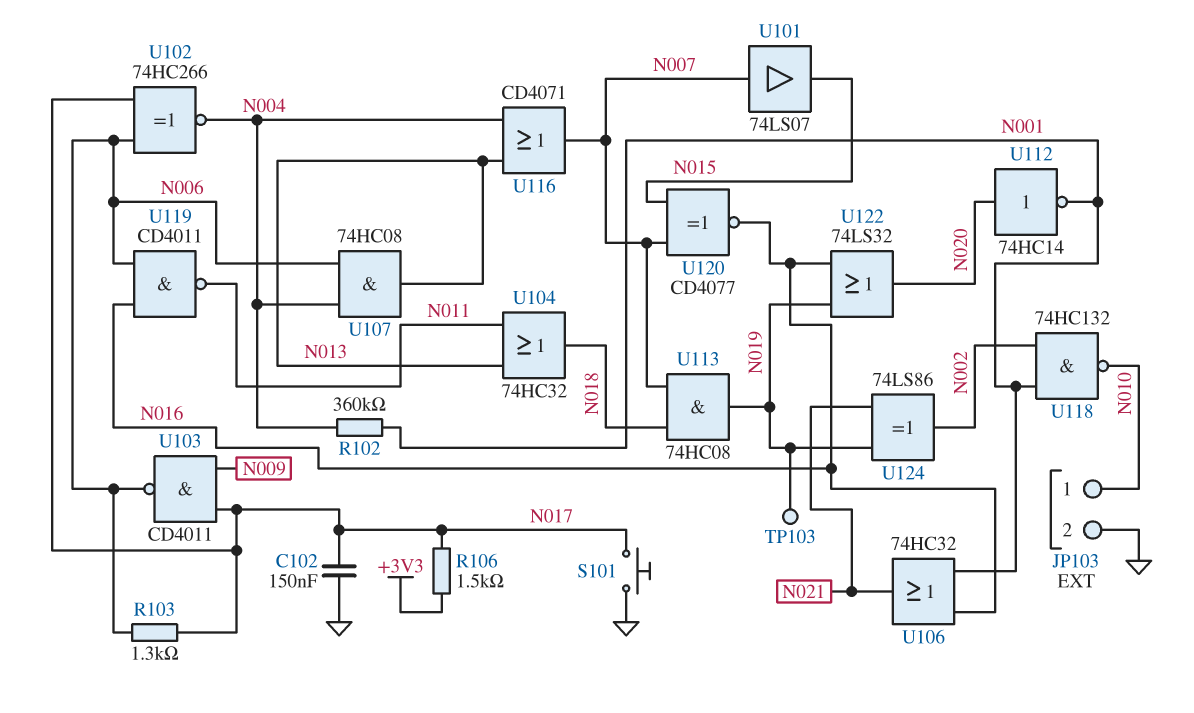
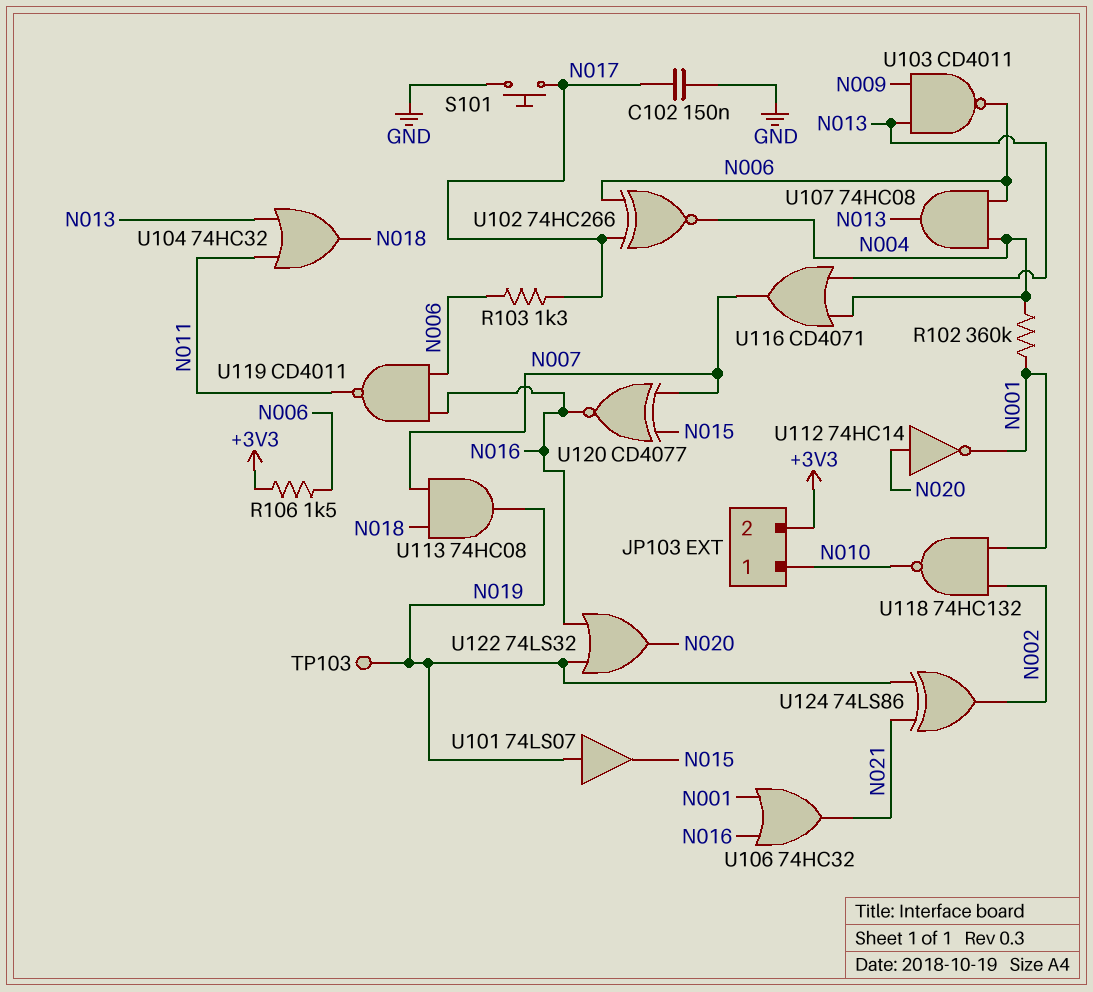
JP103 pin 2: GND -> +3V3
R106: 1.5k (+3V3, N017) -> 1.5k (+3V3, N006)
U101: buffer 74LS07 (in N007, out N015) -> buffer 74LS07 (in N019, out N015)
U103: NAND CD4011 (in N009, in N017, out N006) -> NAND CD4011 (in N009, in N013, out N006)

